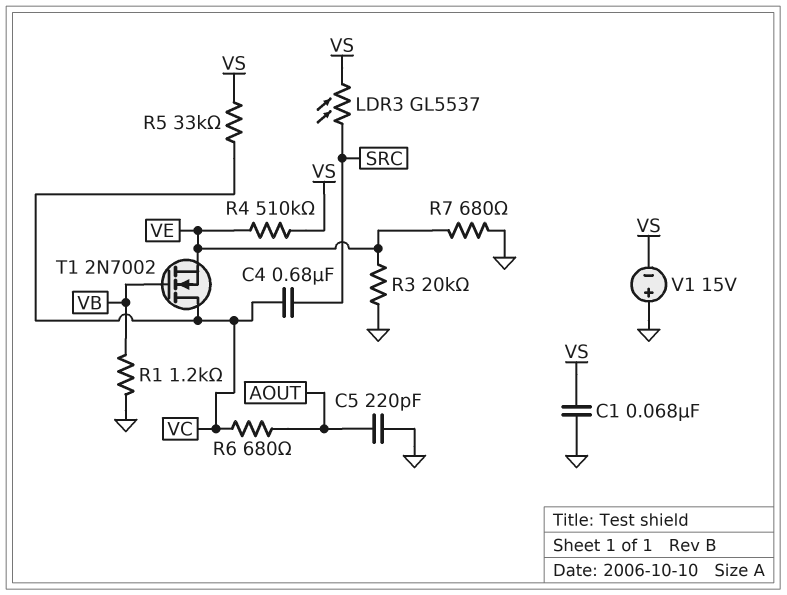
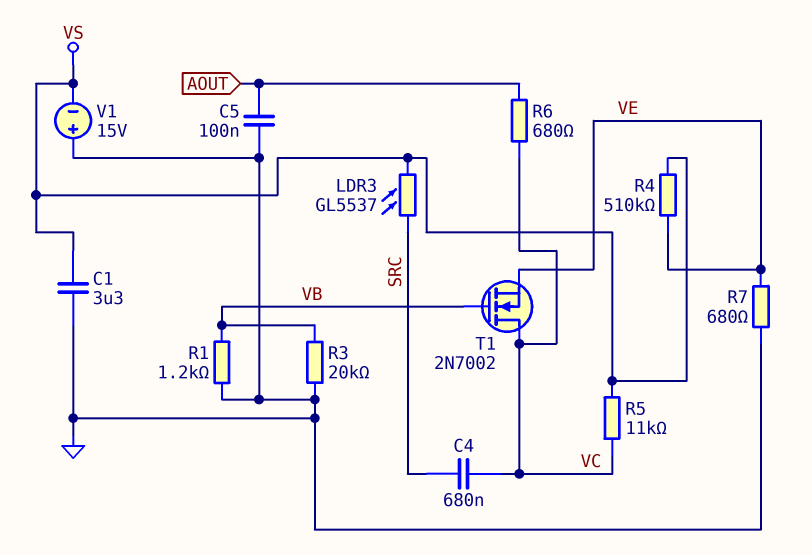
C1: 68nF (GND, VS) -> 3.3uF (GND, VS)
C5: 220pF (AOUT, GND) -> 100nF (AOUT, GND)
R3: 20k (GND, VE) -> 20k (GND, VB)
R5: 33k (VC, VS) -> 11k (VC, VS)

